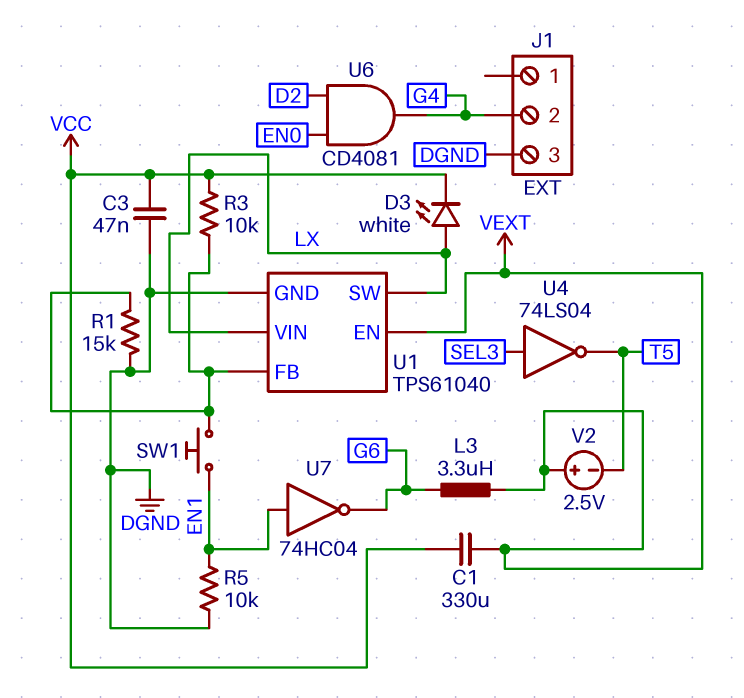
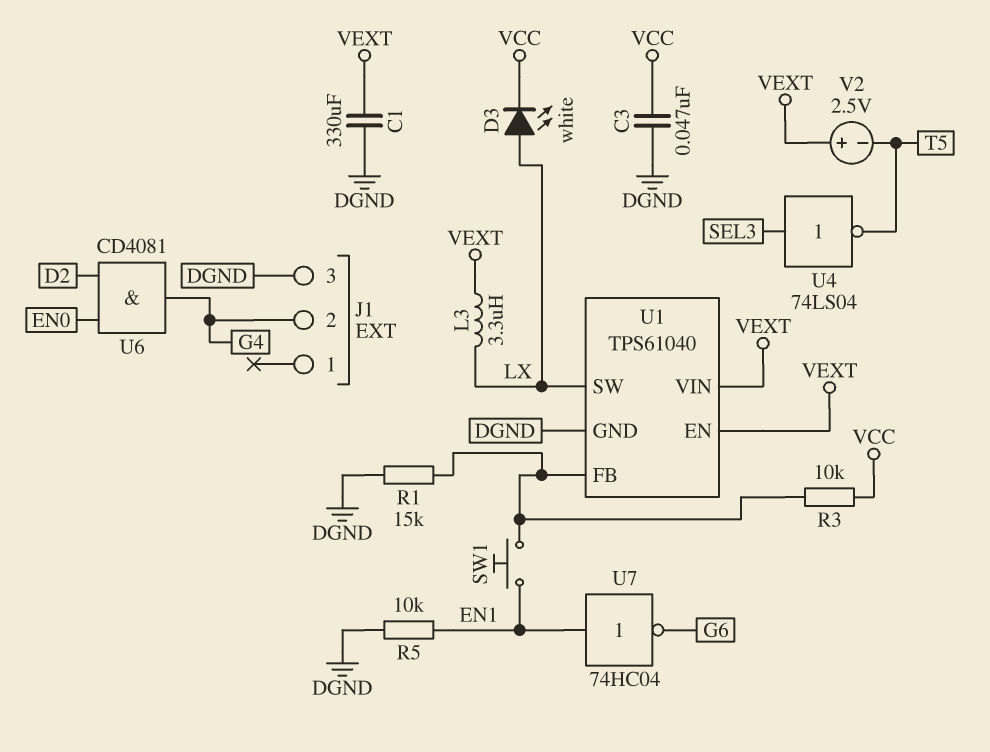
C1: 330uF (VCC, VEXT) -> 330uF (DGND, VEXT)
L3: 3.3uH (G6, VEXT) -> 3.3uH (LX, VEXT)
U1 pin VIN: LX -> VEXT

